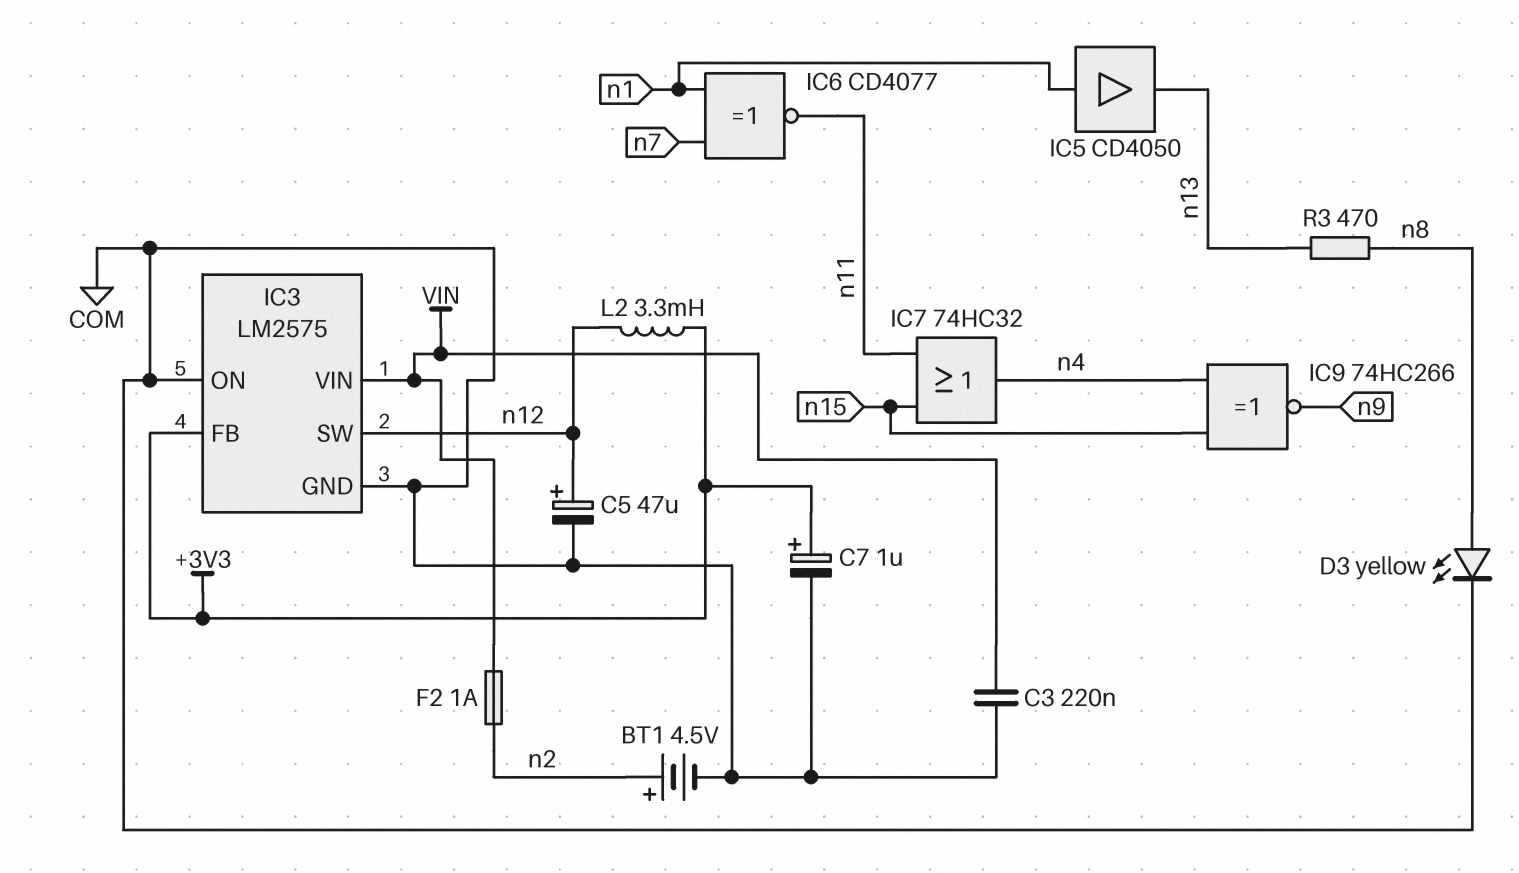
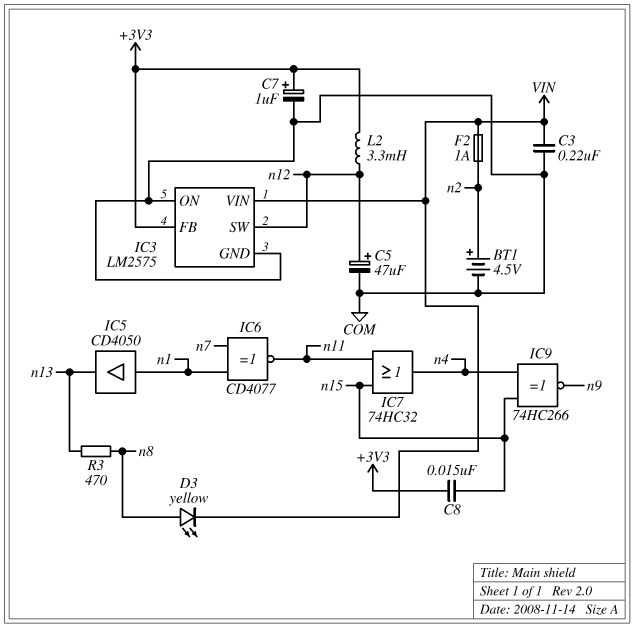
C8: none -> 15nF (+3V3, n15)
D3: LED yellow (A n8, K COM) -> LED yellow (A n8, K VIN)

